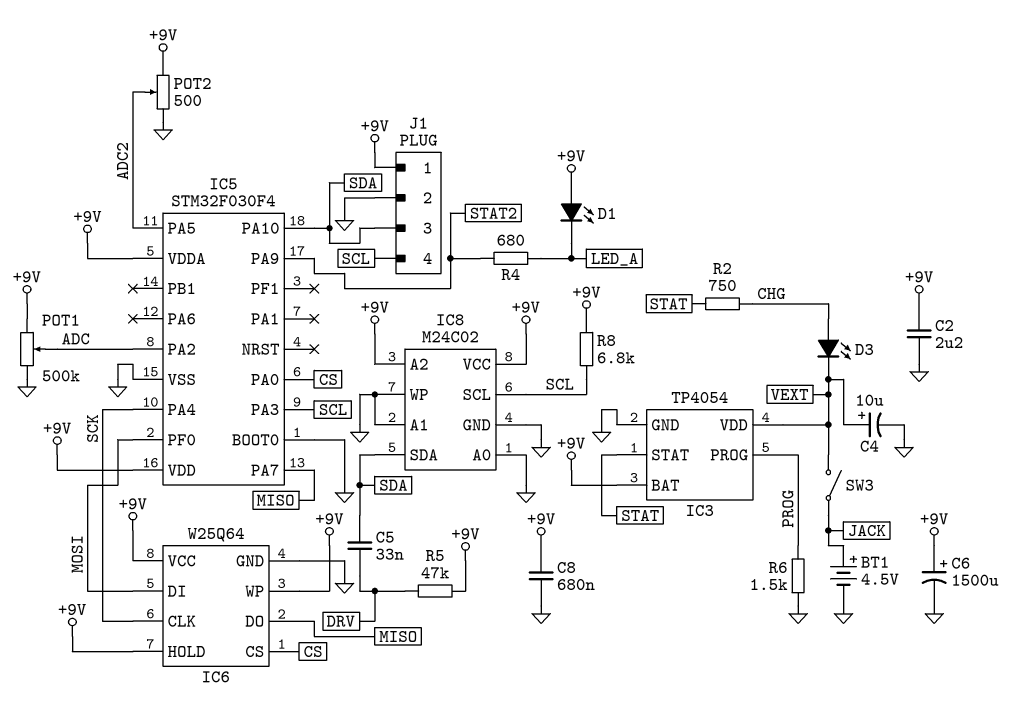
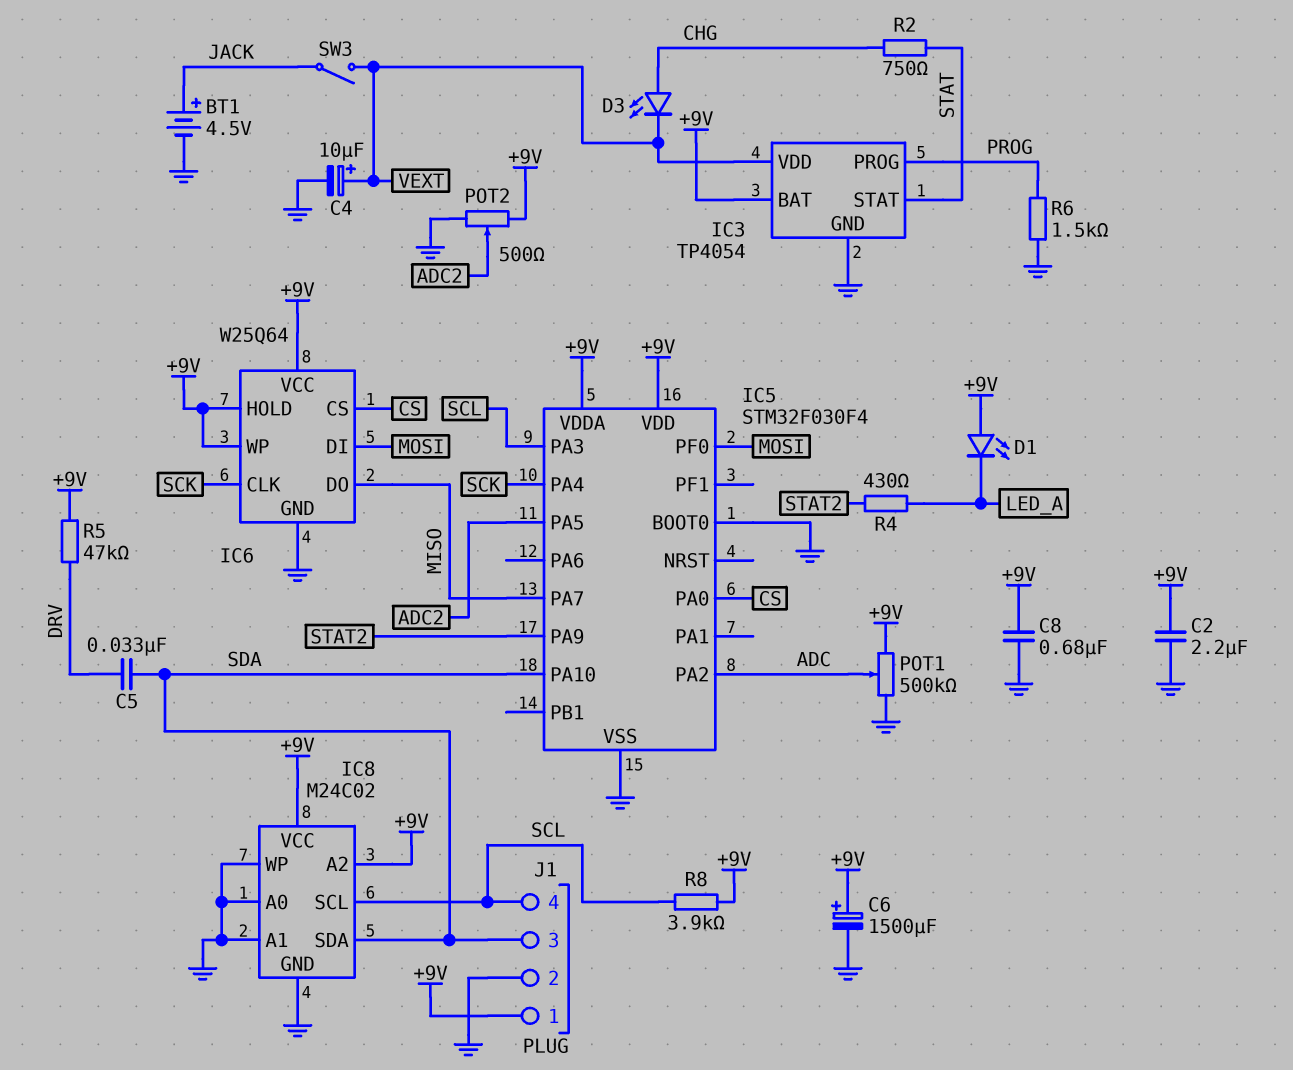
R4: 680 (LED_A, STAT2) -> 430 (LED_A, STAT2)
R8: 6.8k (+9V, SCL) -> 3.9k (+9V, SCL)

